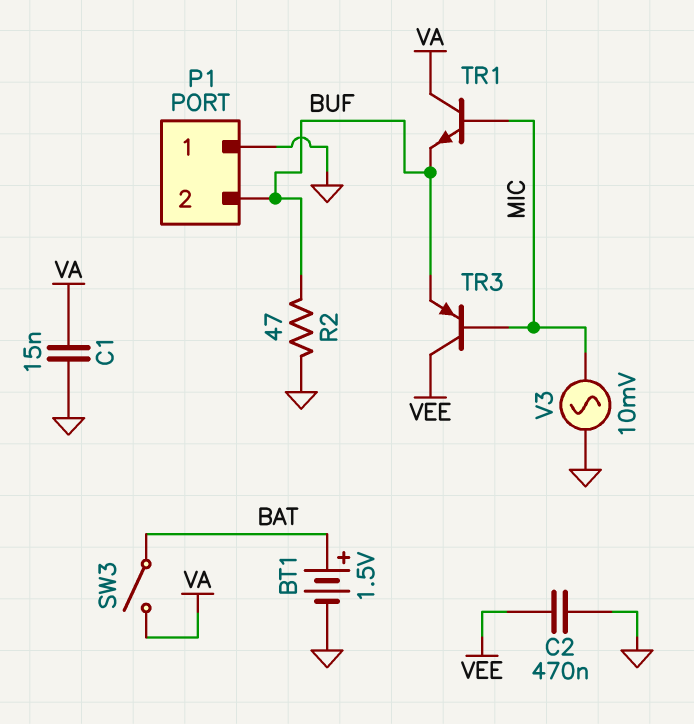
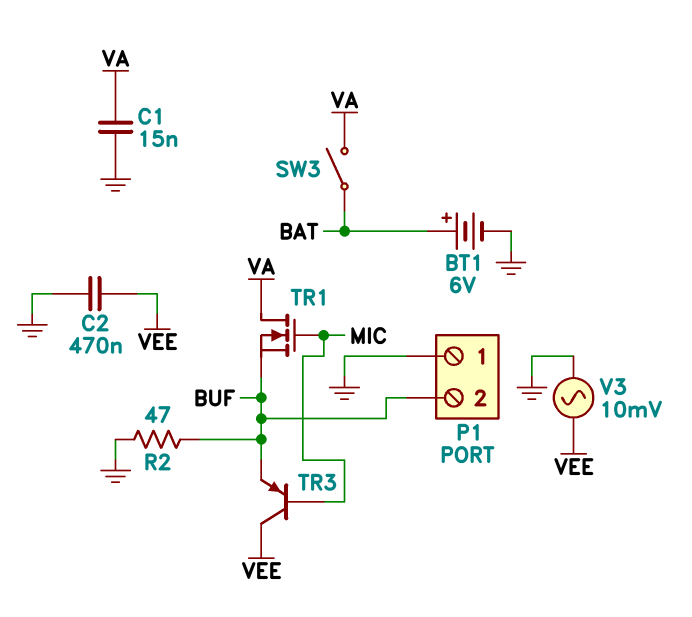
BT1: 1.5V (plus BAT, minus GND) -> 6V (plus BAT, minus GND)
TR1: NPN (B MIC, C VA, E BUF) -> NMOS (G MIC, D VA, S BUF)
V3: AC 10mV (GND, MIC) -> AC 10mV (GND, VEE)

